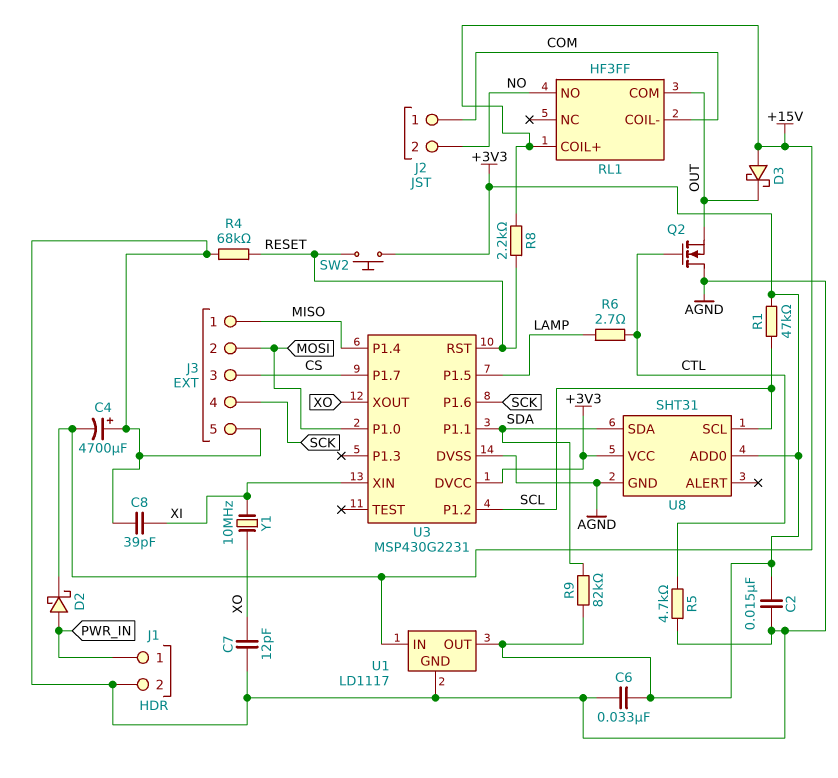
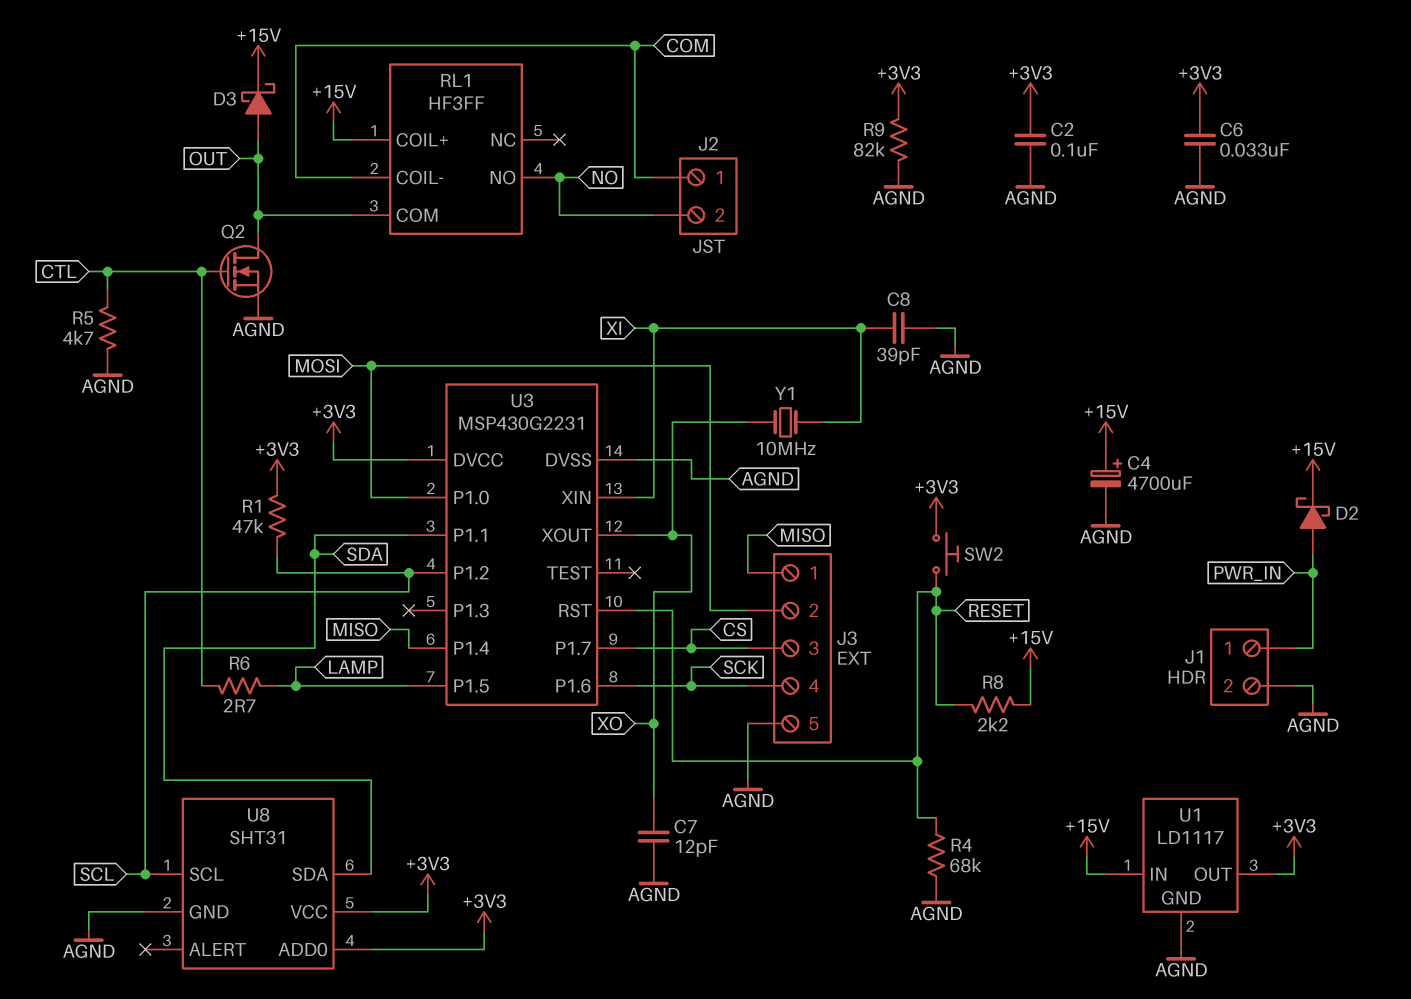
C2: 15nF (+3V3, AGND) -> 100nF (+3V3, AGND)
C4: 4700uF (plus AGND, minus +15V) -> 4700uF (plus +15V, minus AGND)
D3: schottky (A +15V, K OUT) -> schottky (A OUT, K +15V)
Q2: NMOS (G CTL, D AGND, S OUT) -> NMOS (G CTL, D OUT, S AGND)
R9: 82k (+3V3, SDA) -> 82k (+3V3, AGND)

